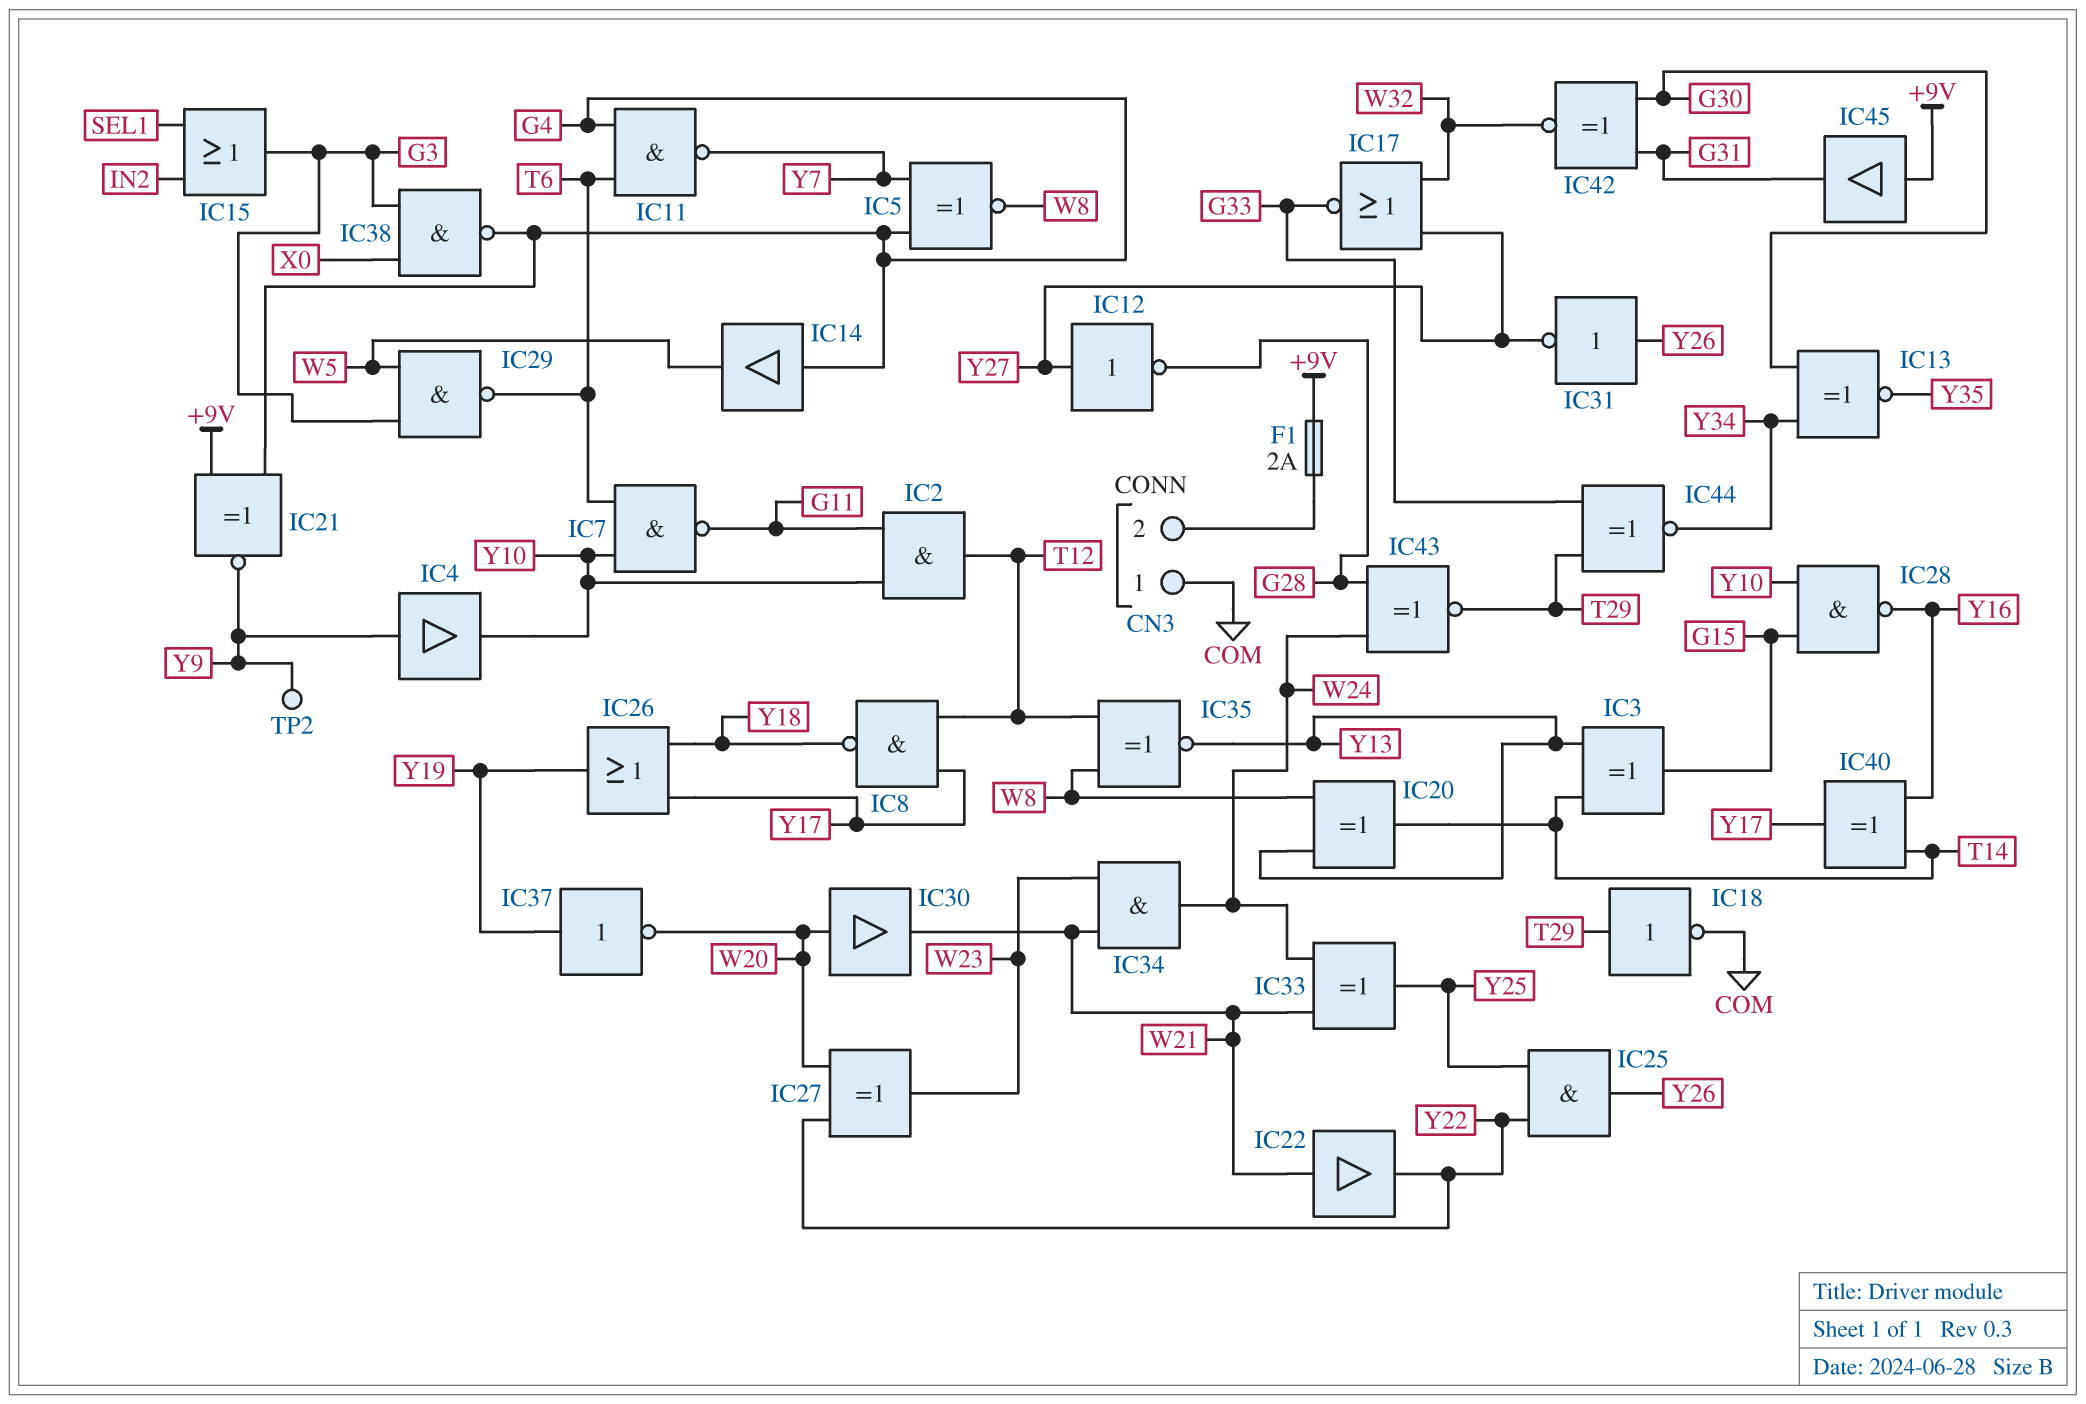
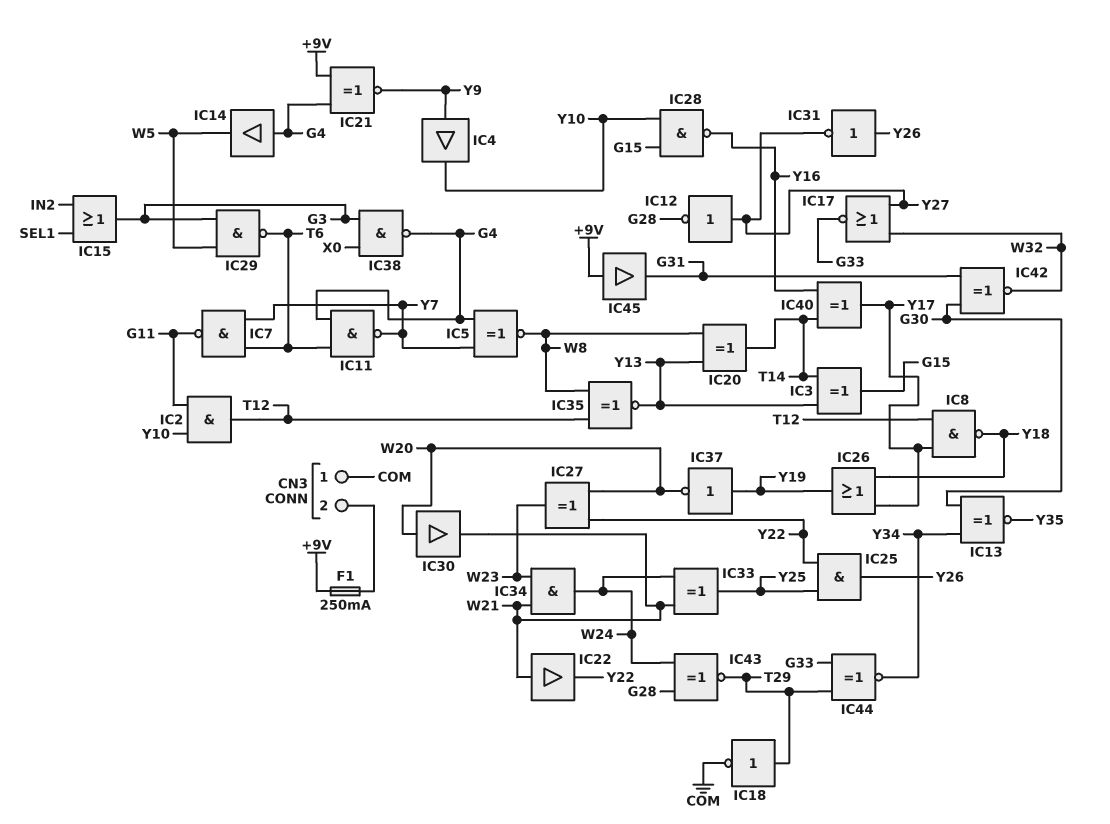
F1: 2A (+9V, CN3/2) -> 250mA (+9V, CN3/2)
IC7: NAND (in T6, in Y10, out G11) -> NAND (in T6, in Y7, out G11)
TP2: test point (Y9) -> none

